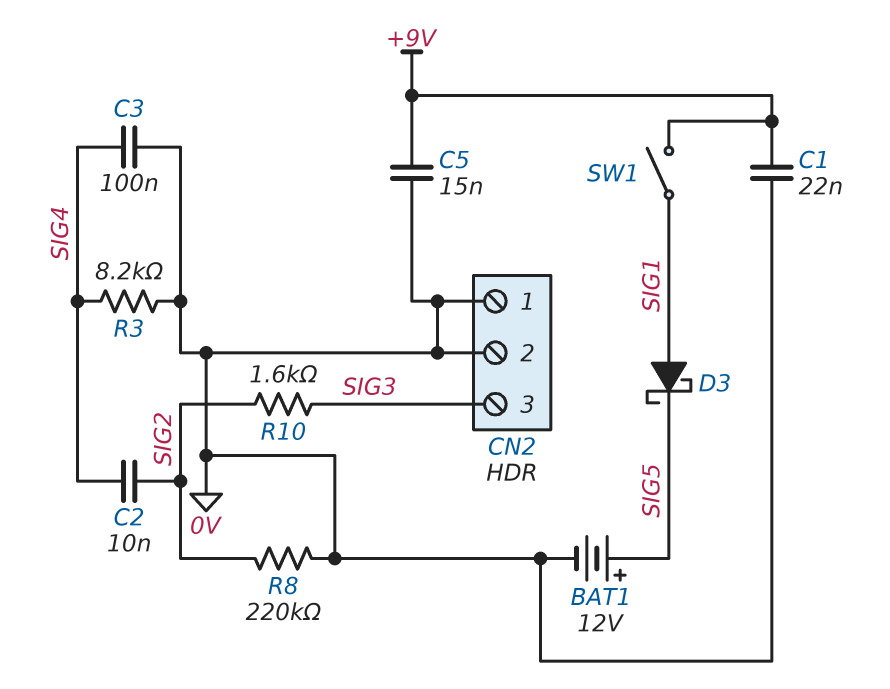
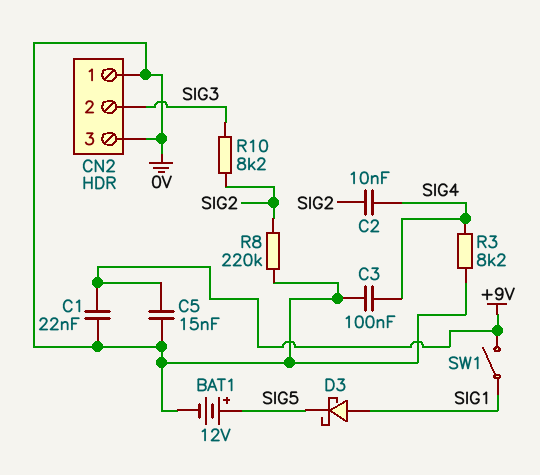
CN2 pin 2: 0V -> SIG3
CN2 pin 3: SIG3 -> 0V
R10: 1.6k (SIG2, SIG3) -> 8.2k (SIG2, SIG3)

